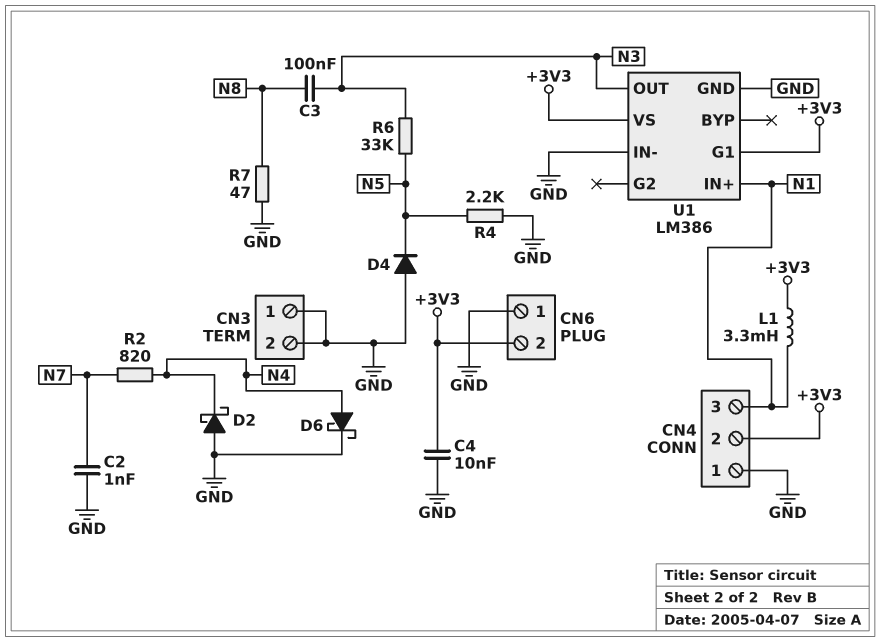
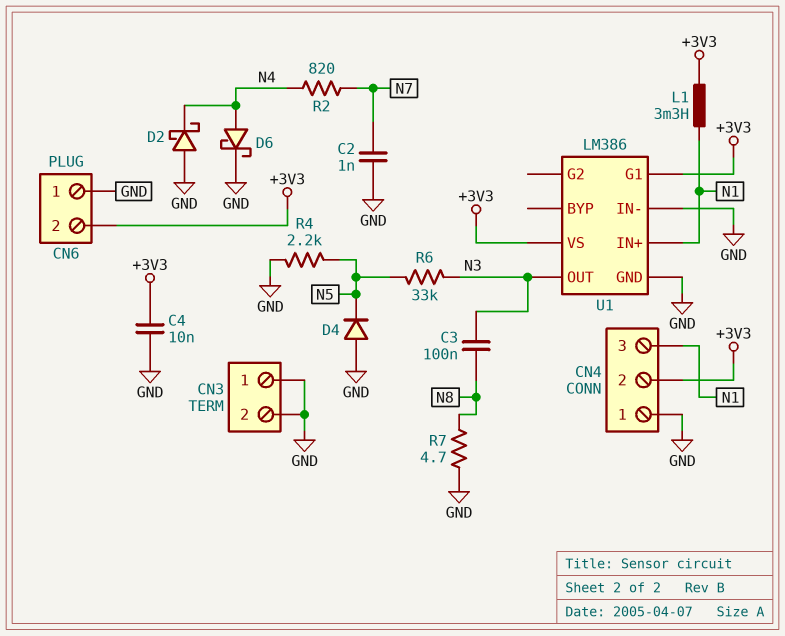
R7: 47 (GND, N8) -> 4.7 (GND, N8)

